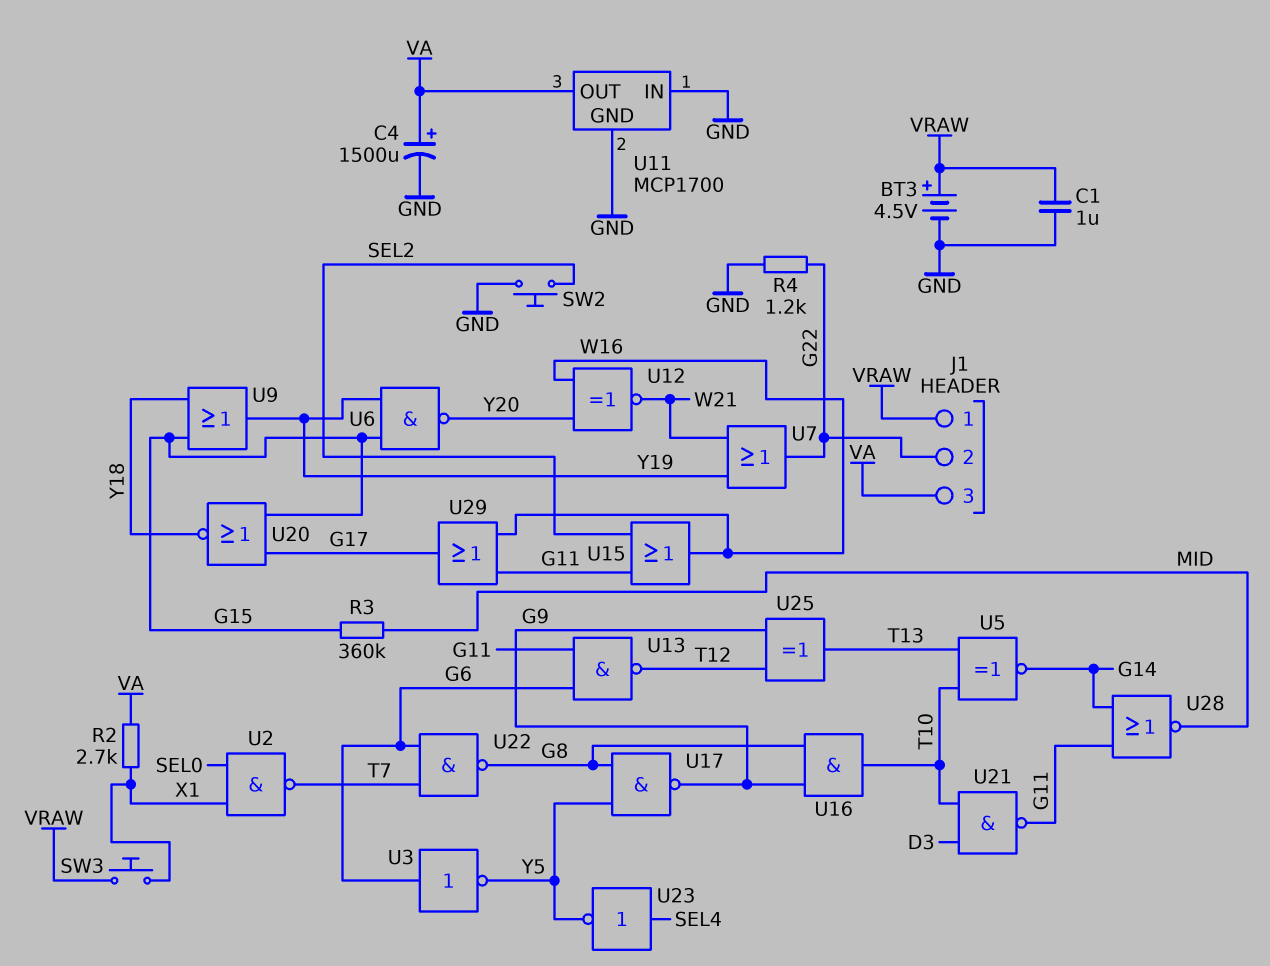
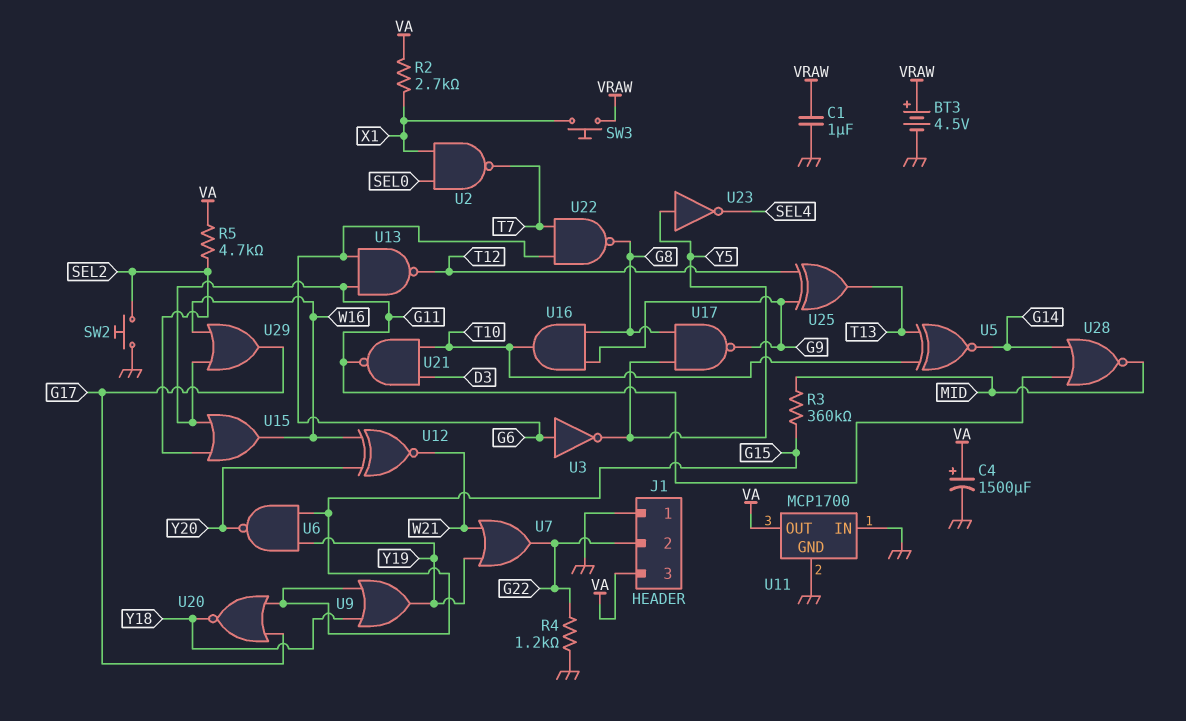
J1 pin 1: VRAW -> GND
R5: none -> 4.7k (SEL2, VA)
U23: NOT (in SEL4, out Y5) -> NOT (in Y5, out SEL4)

